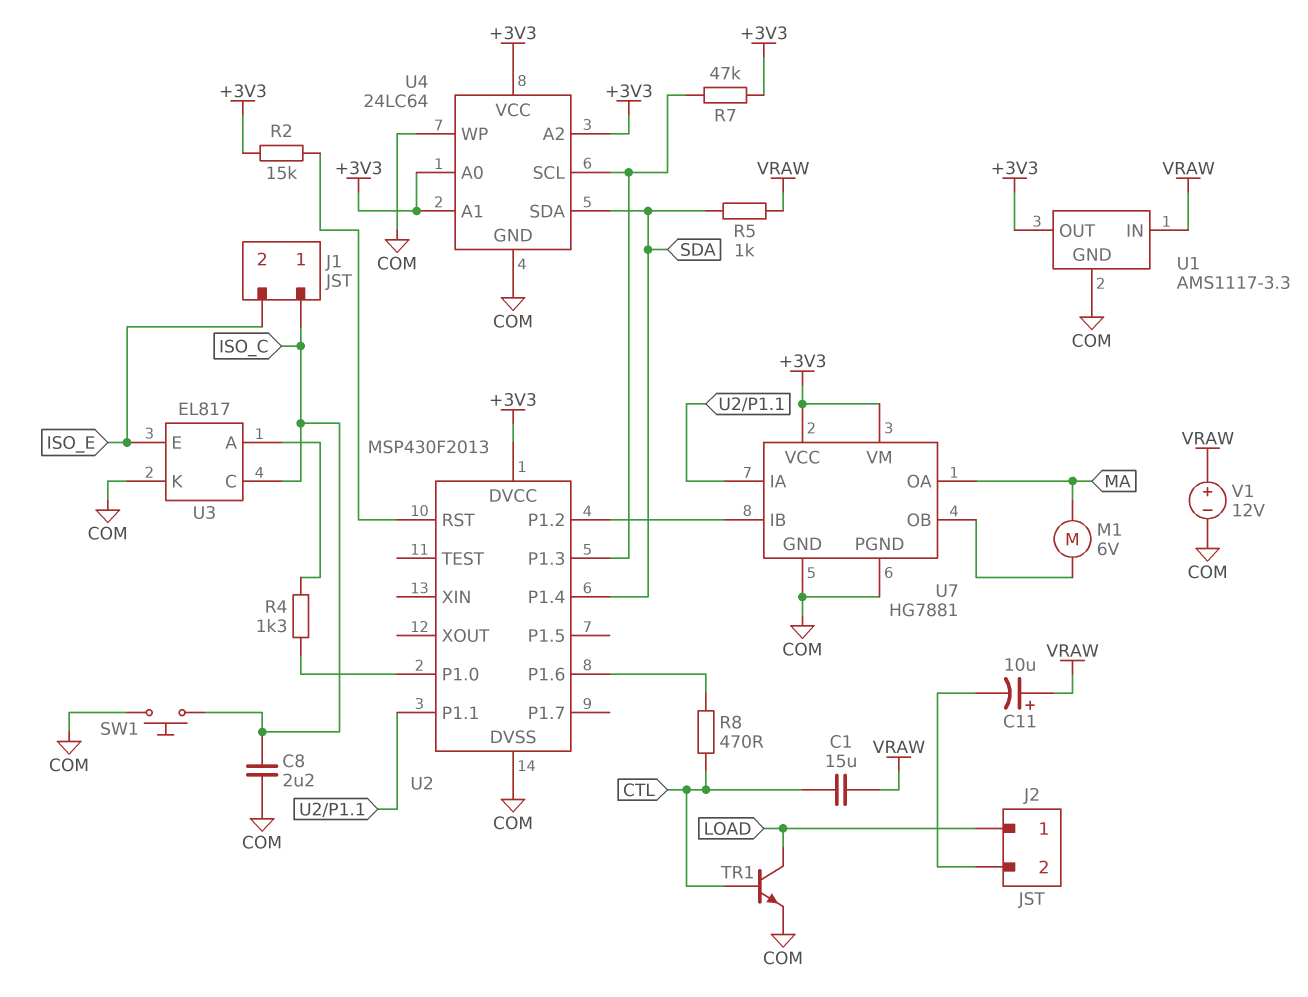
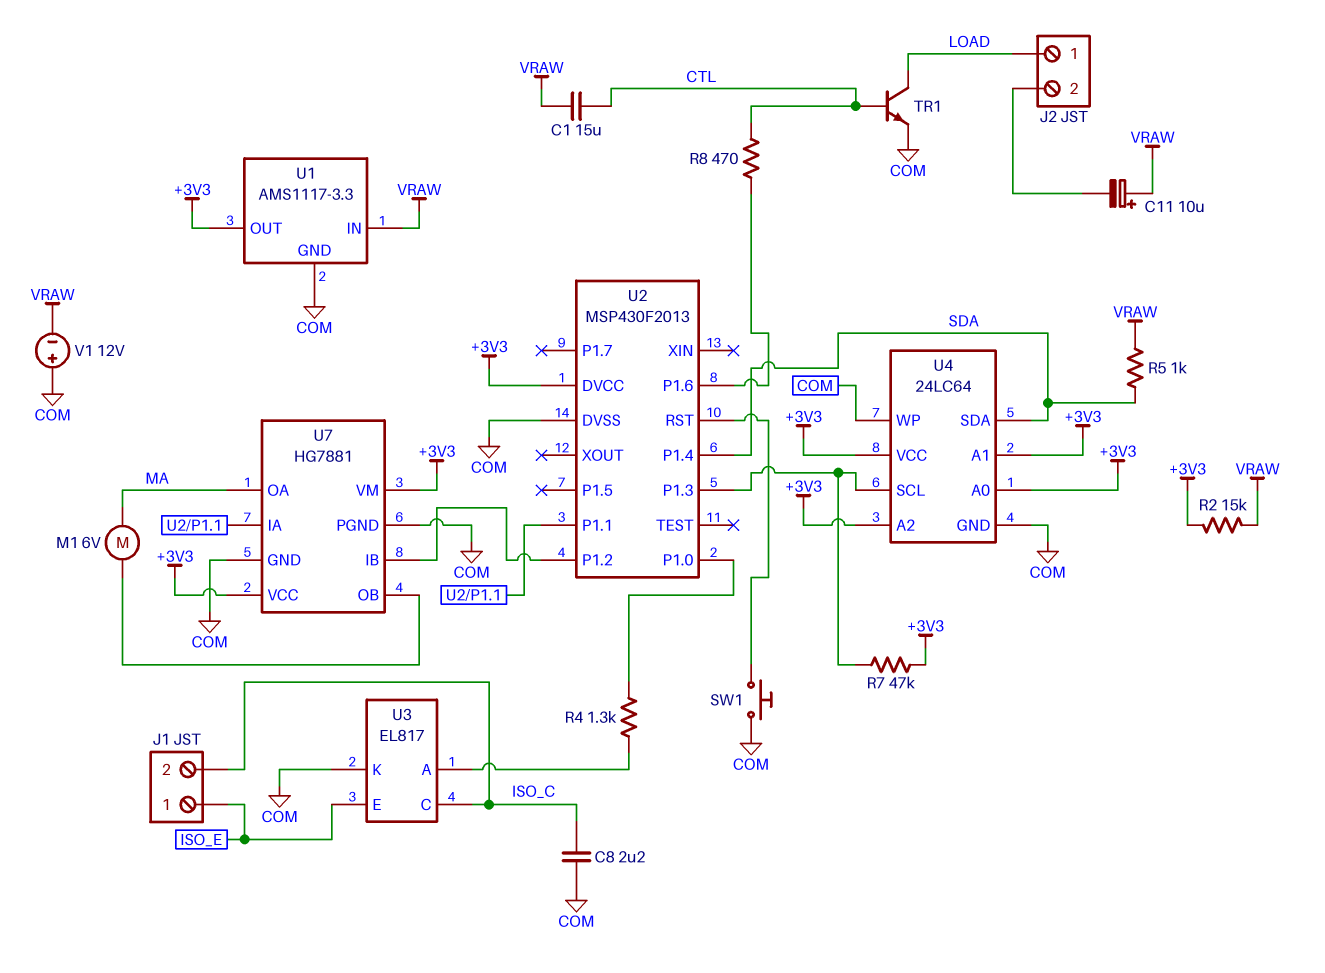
J1 pin 1: ISO_C -> ISO_E
J1 pin 2: ISO_E -> ISO_C
R2: 15k (+3V3, U2/RST) -> 15k (+3V3, VRAW)
SW1: button (COM, ISO_C) -> button (COM, U2/RST)
V1: 12V (plus VRAW, minus COM) -> 12V (plus COM, minus VRAW)

